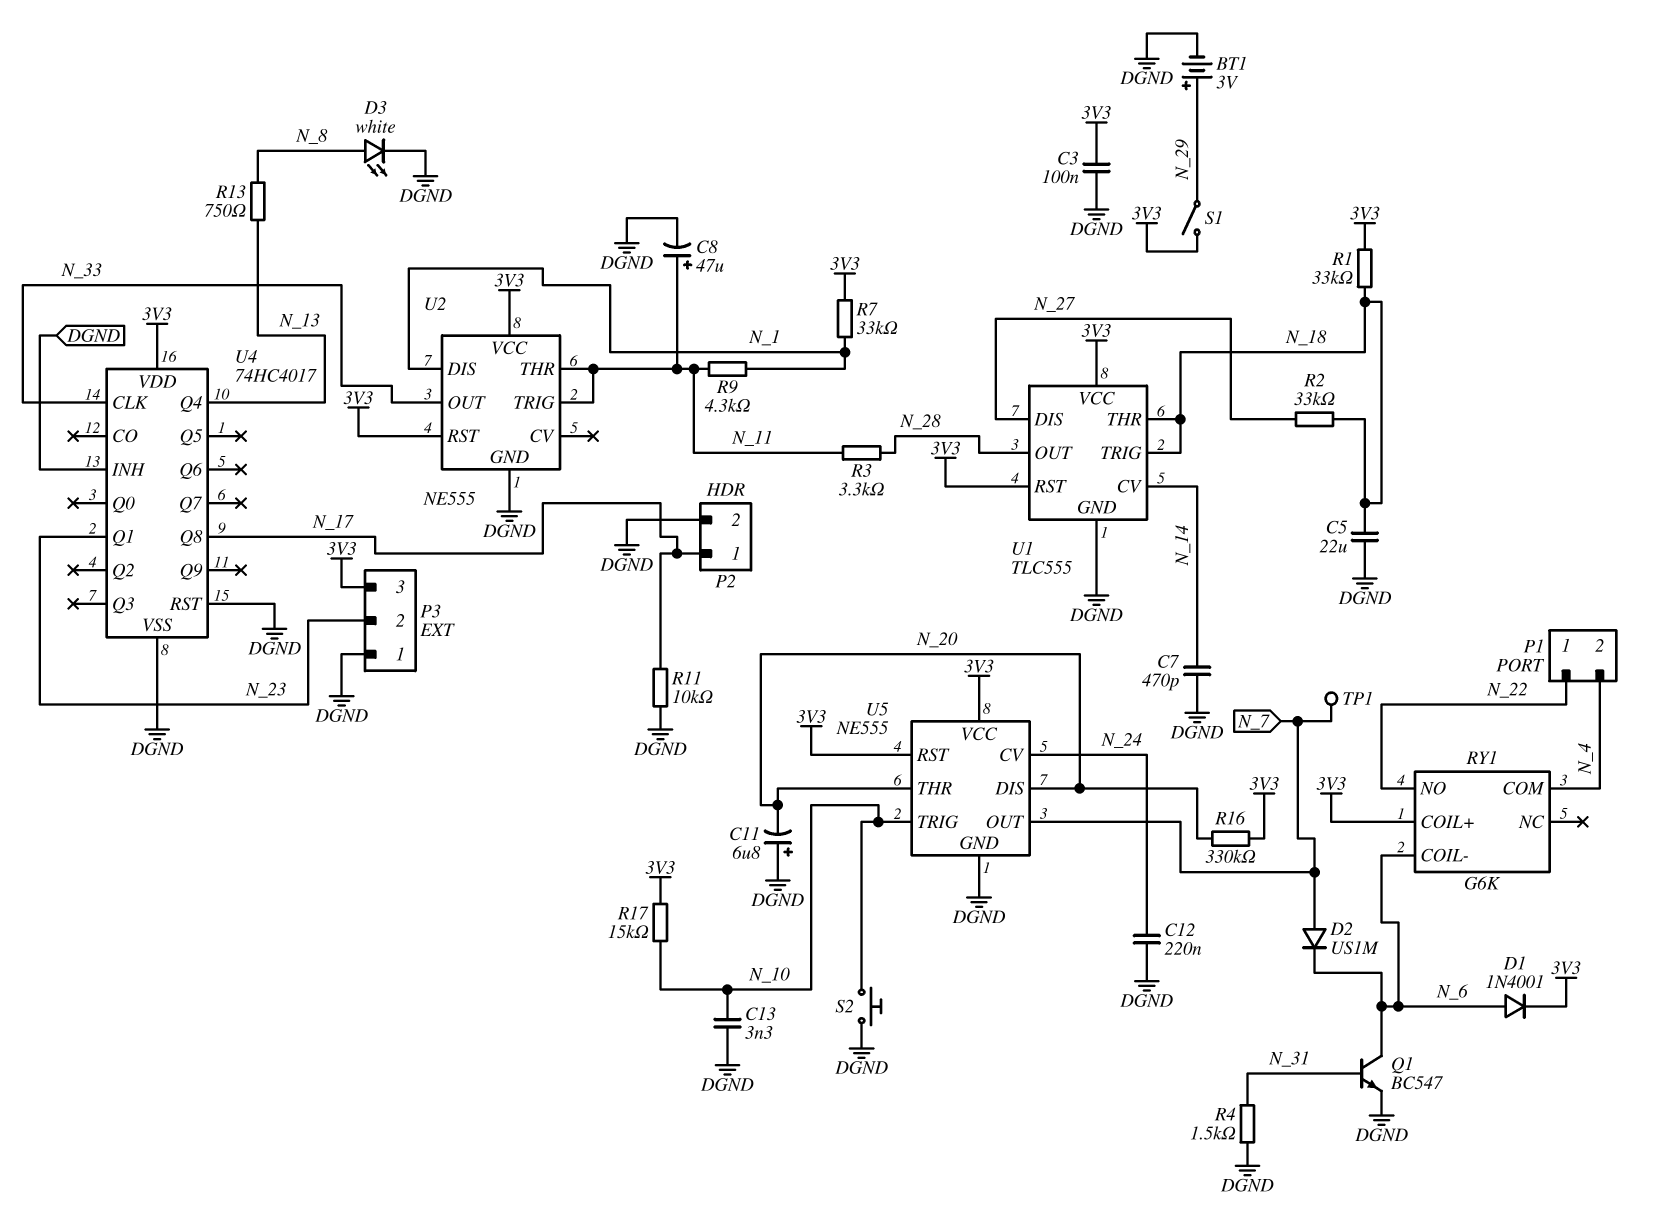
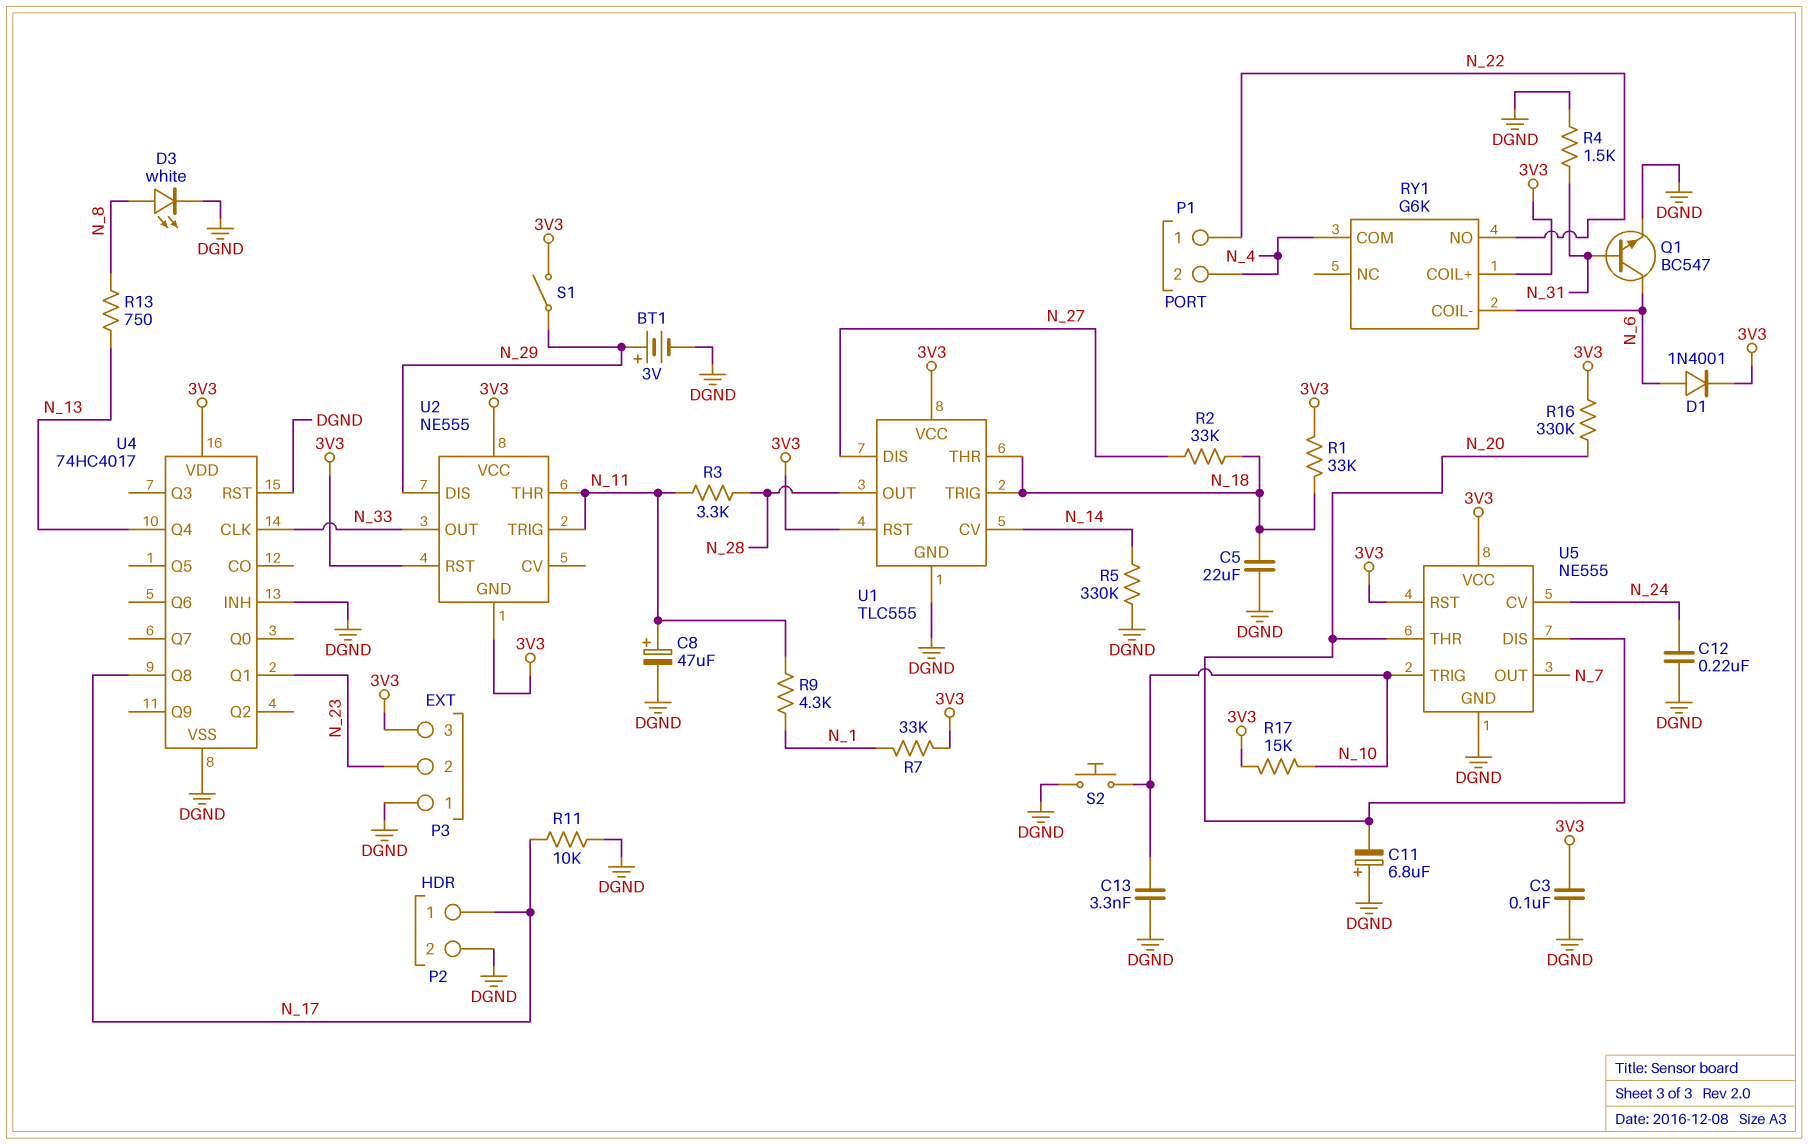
C7: 470pF (DGND, N_14) -> none
D2: diode US1M (A N_7, K N_6) -> none
R5: none -> 330k (DGND, N_14)
TP1: test point (N_7) -> none
U2 pin DIS: N_1 -> N_29
U2 pin GND: DGND -> 3V3

